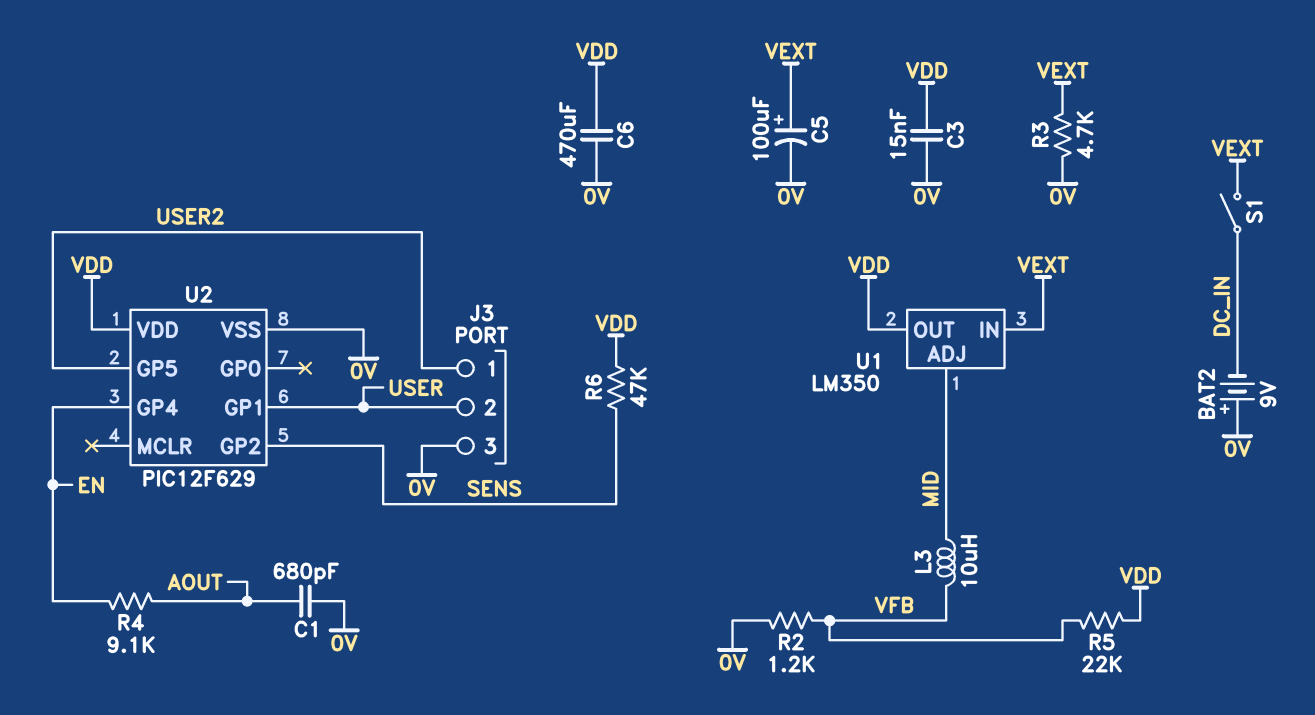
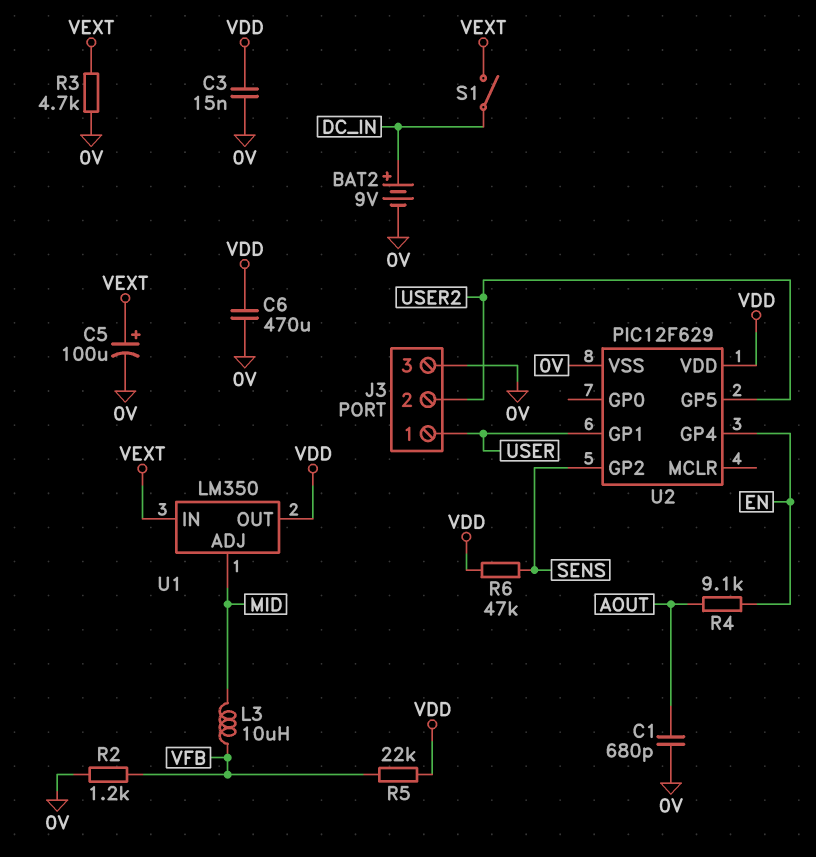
BAT2: 9V (plus 0V, minus DC_IN) -> 9V (plus DC_IN, minus 0V)
J3 pin 1: USER2 -> USER
J3 pin 2: USER -> USER2

